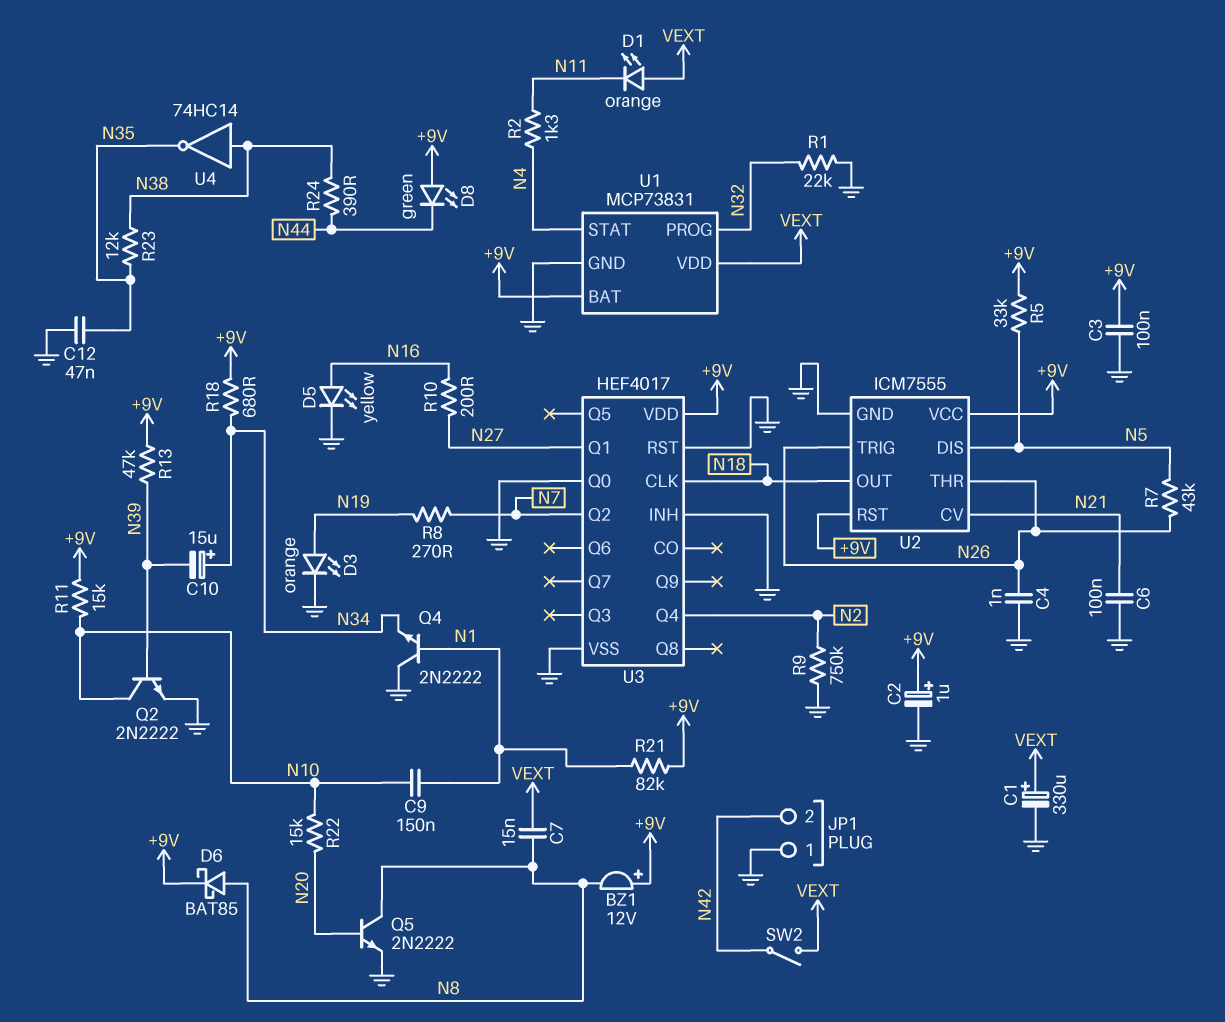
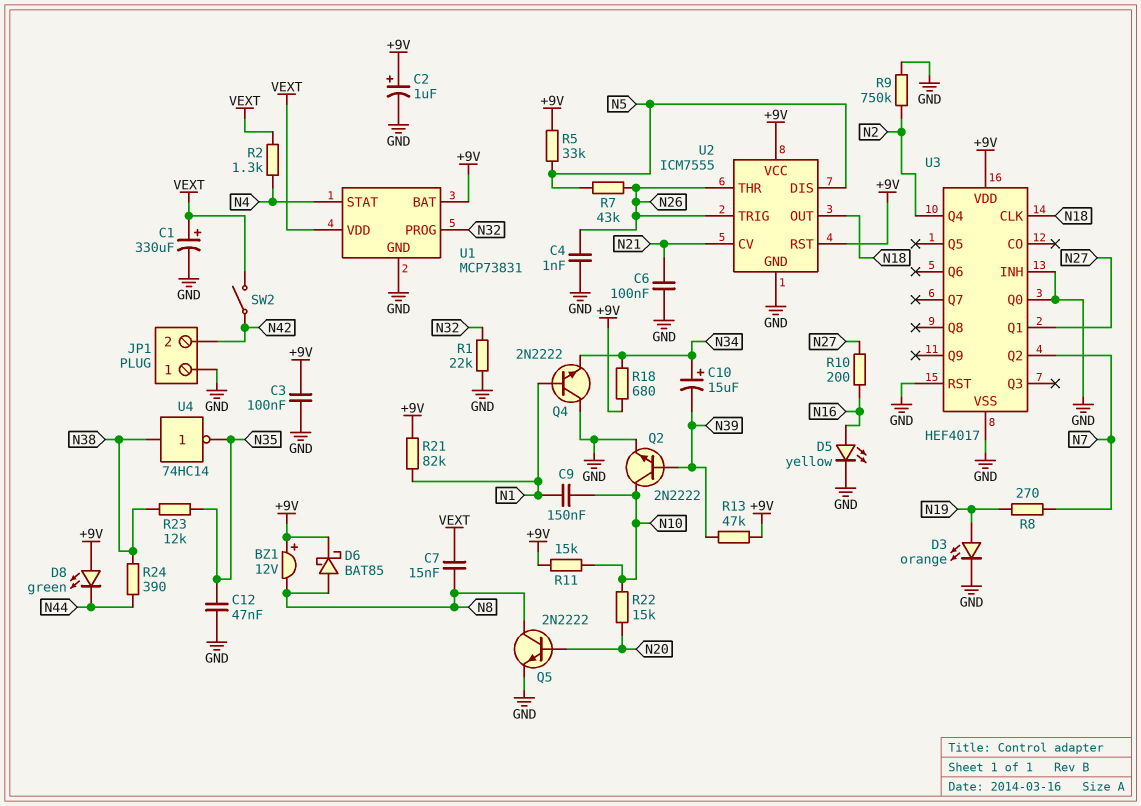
D1: LED orange (A VEXT, K N11) -> none
R2: 1.3k (N4, N11) -> 1.3k (N4, VEXT)

